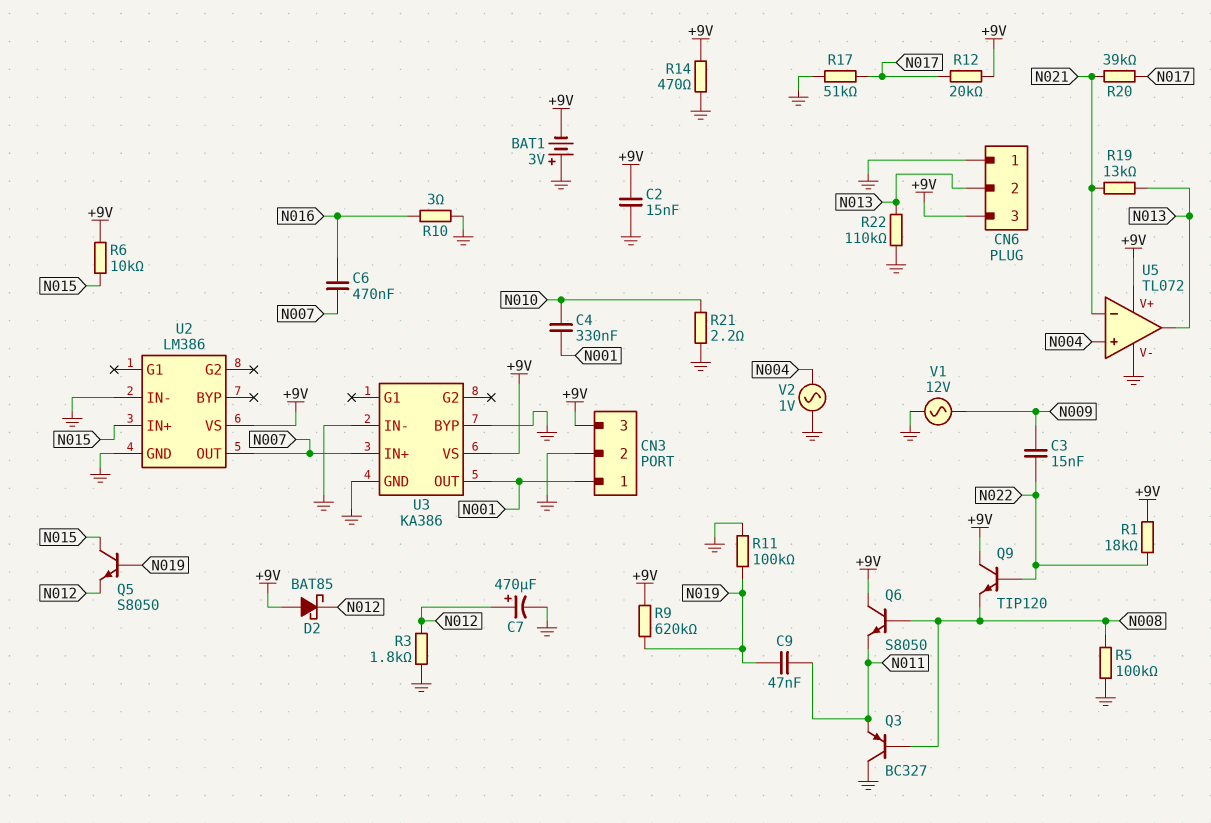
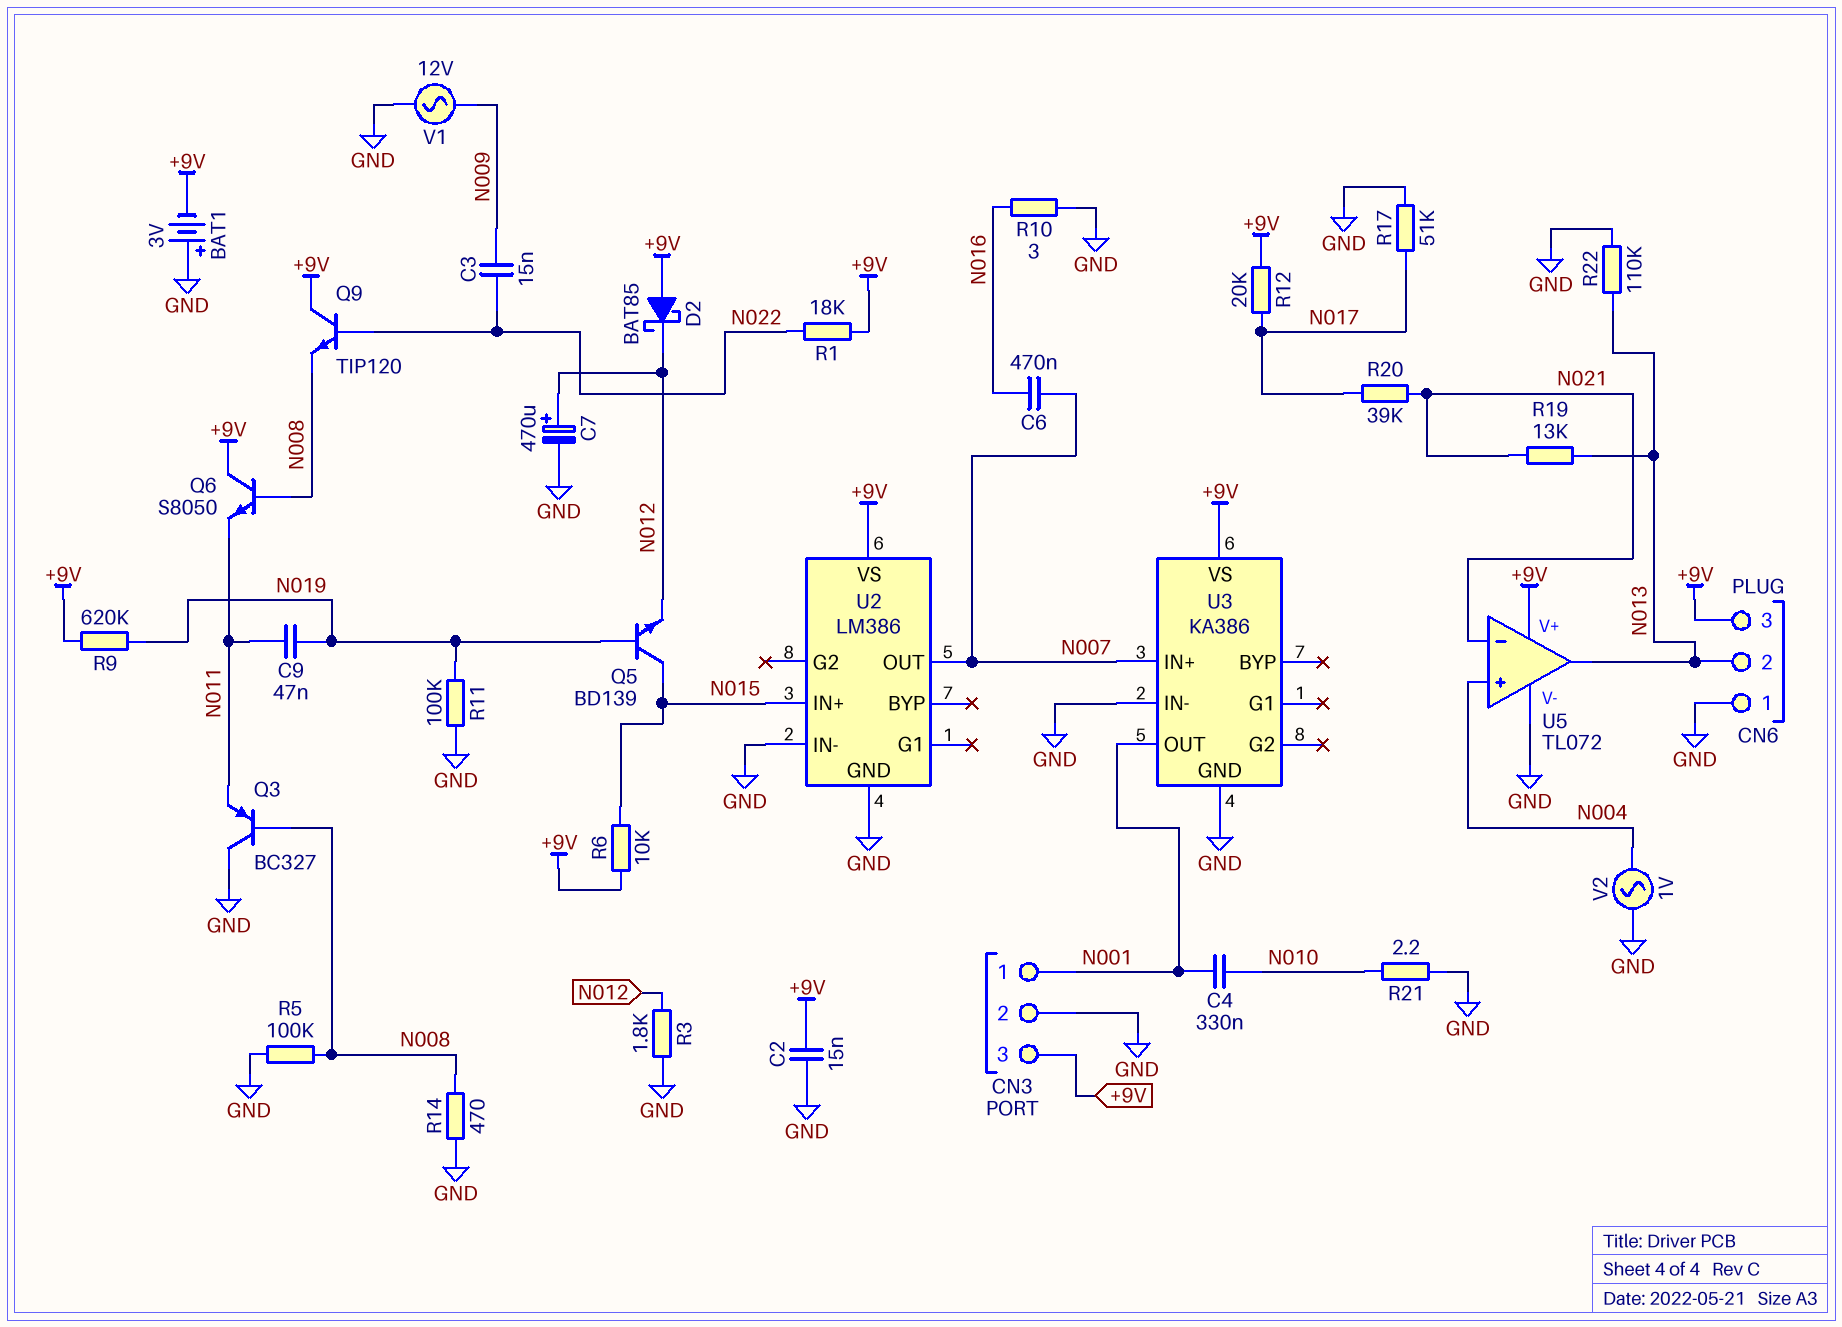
Q5: NPN S8050 (B N019, C N015, E N012) -> NPN BD139 (B N019, C N015, E N012)
R14: 470 (+9V, GND) -> 470 (GND, N008)
U3 pin BYP: GND -> none

